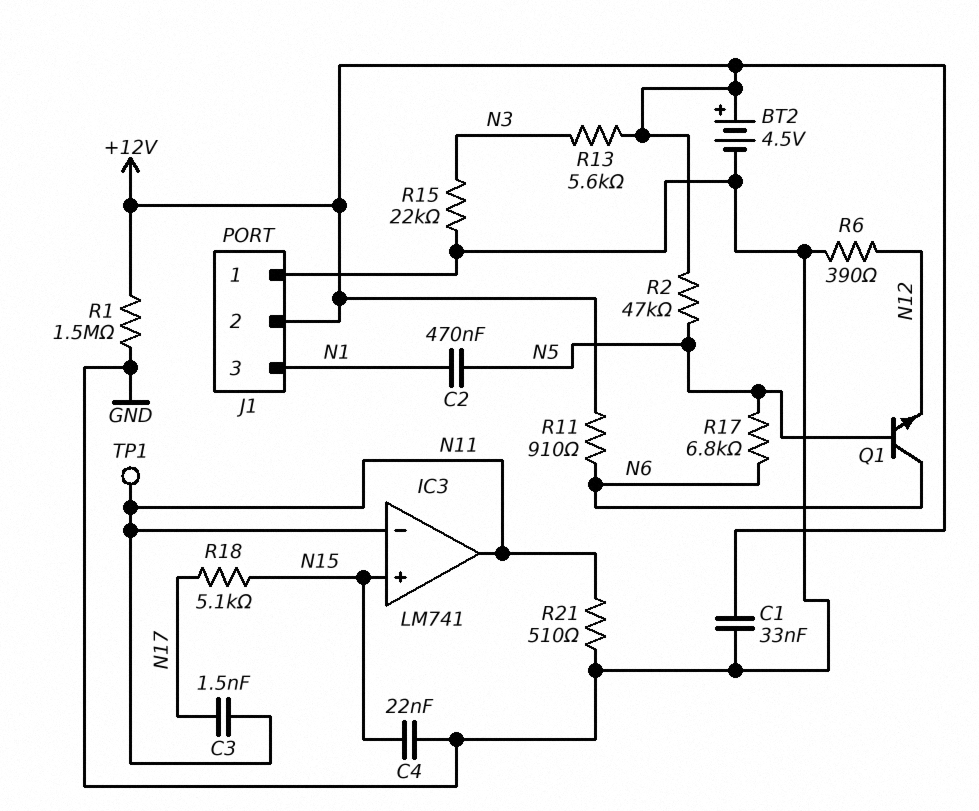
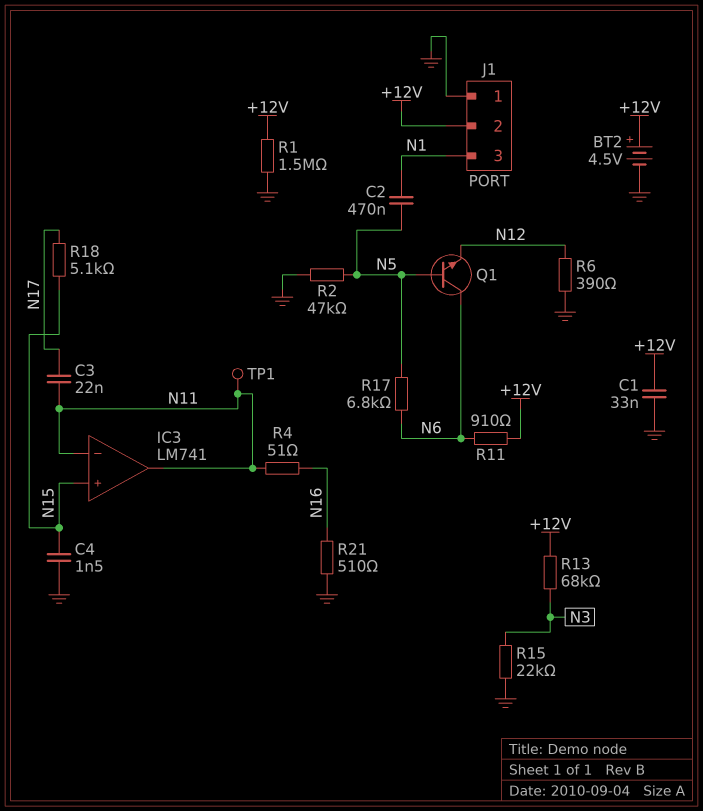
C3: 1.5nF (N11, N17) -> 22nF (N11, N17)
C4: 22nF (GND, N15) -> 1.5nF (GND, N15)
R2: 47k (+12V, N5) -> 47k (GND, N5)
R4: none -> 51 (N11, N16)
R13: 5.6k (+12V, N3) -> 68k (+12V, N3)
R21: 510 (GND, N11) -> 510 (GND, N16)

